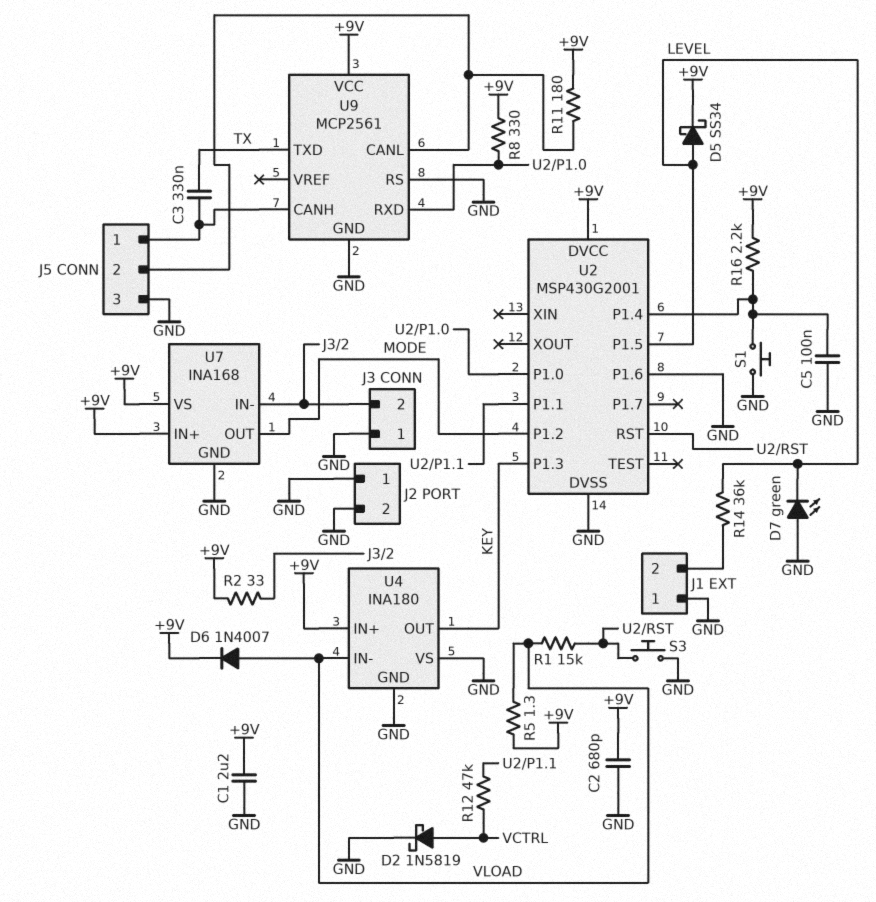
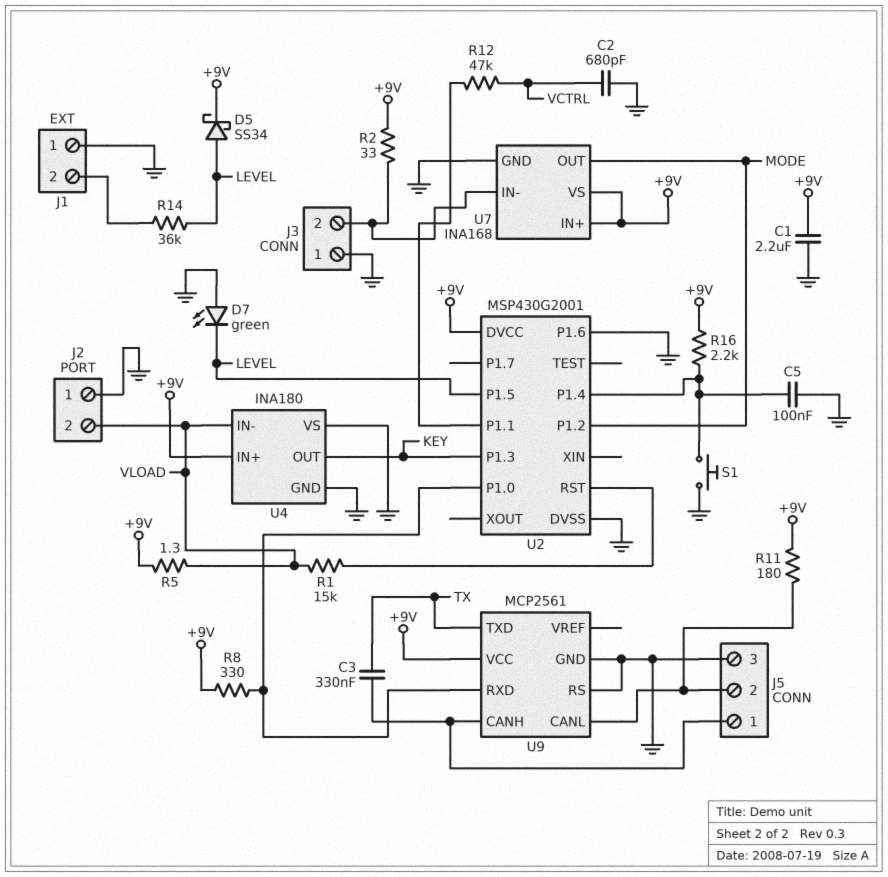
C2: 680pF (+9V, GND) -> 680pF (GND, VCTRL)
D2: schottky 1N5819 (A VCTRL, K GND) -> none
D6: diode 1N4007 (A VLOAD, K +9V) -> none
J2 pin 2: GND -> VLOAD
S3: button (GND, U2/RST) -> none

